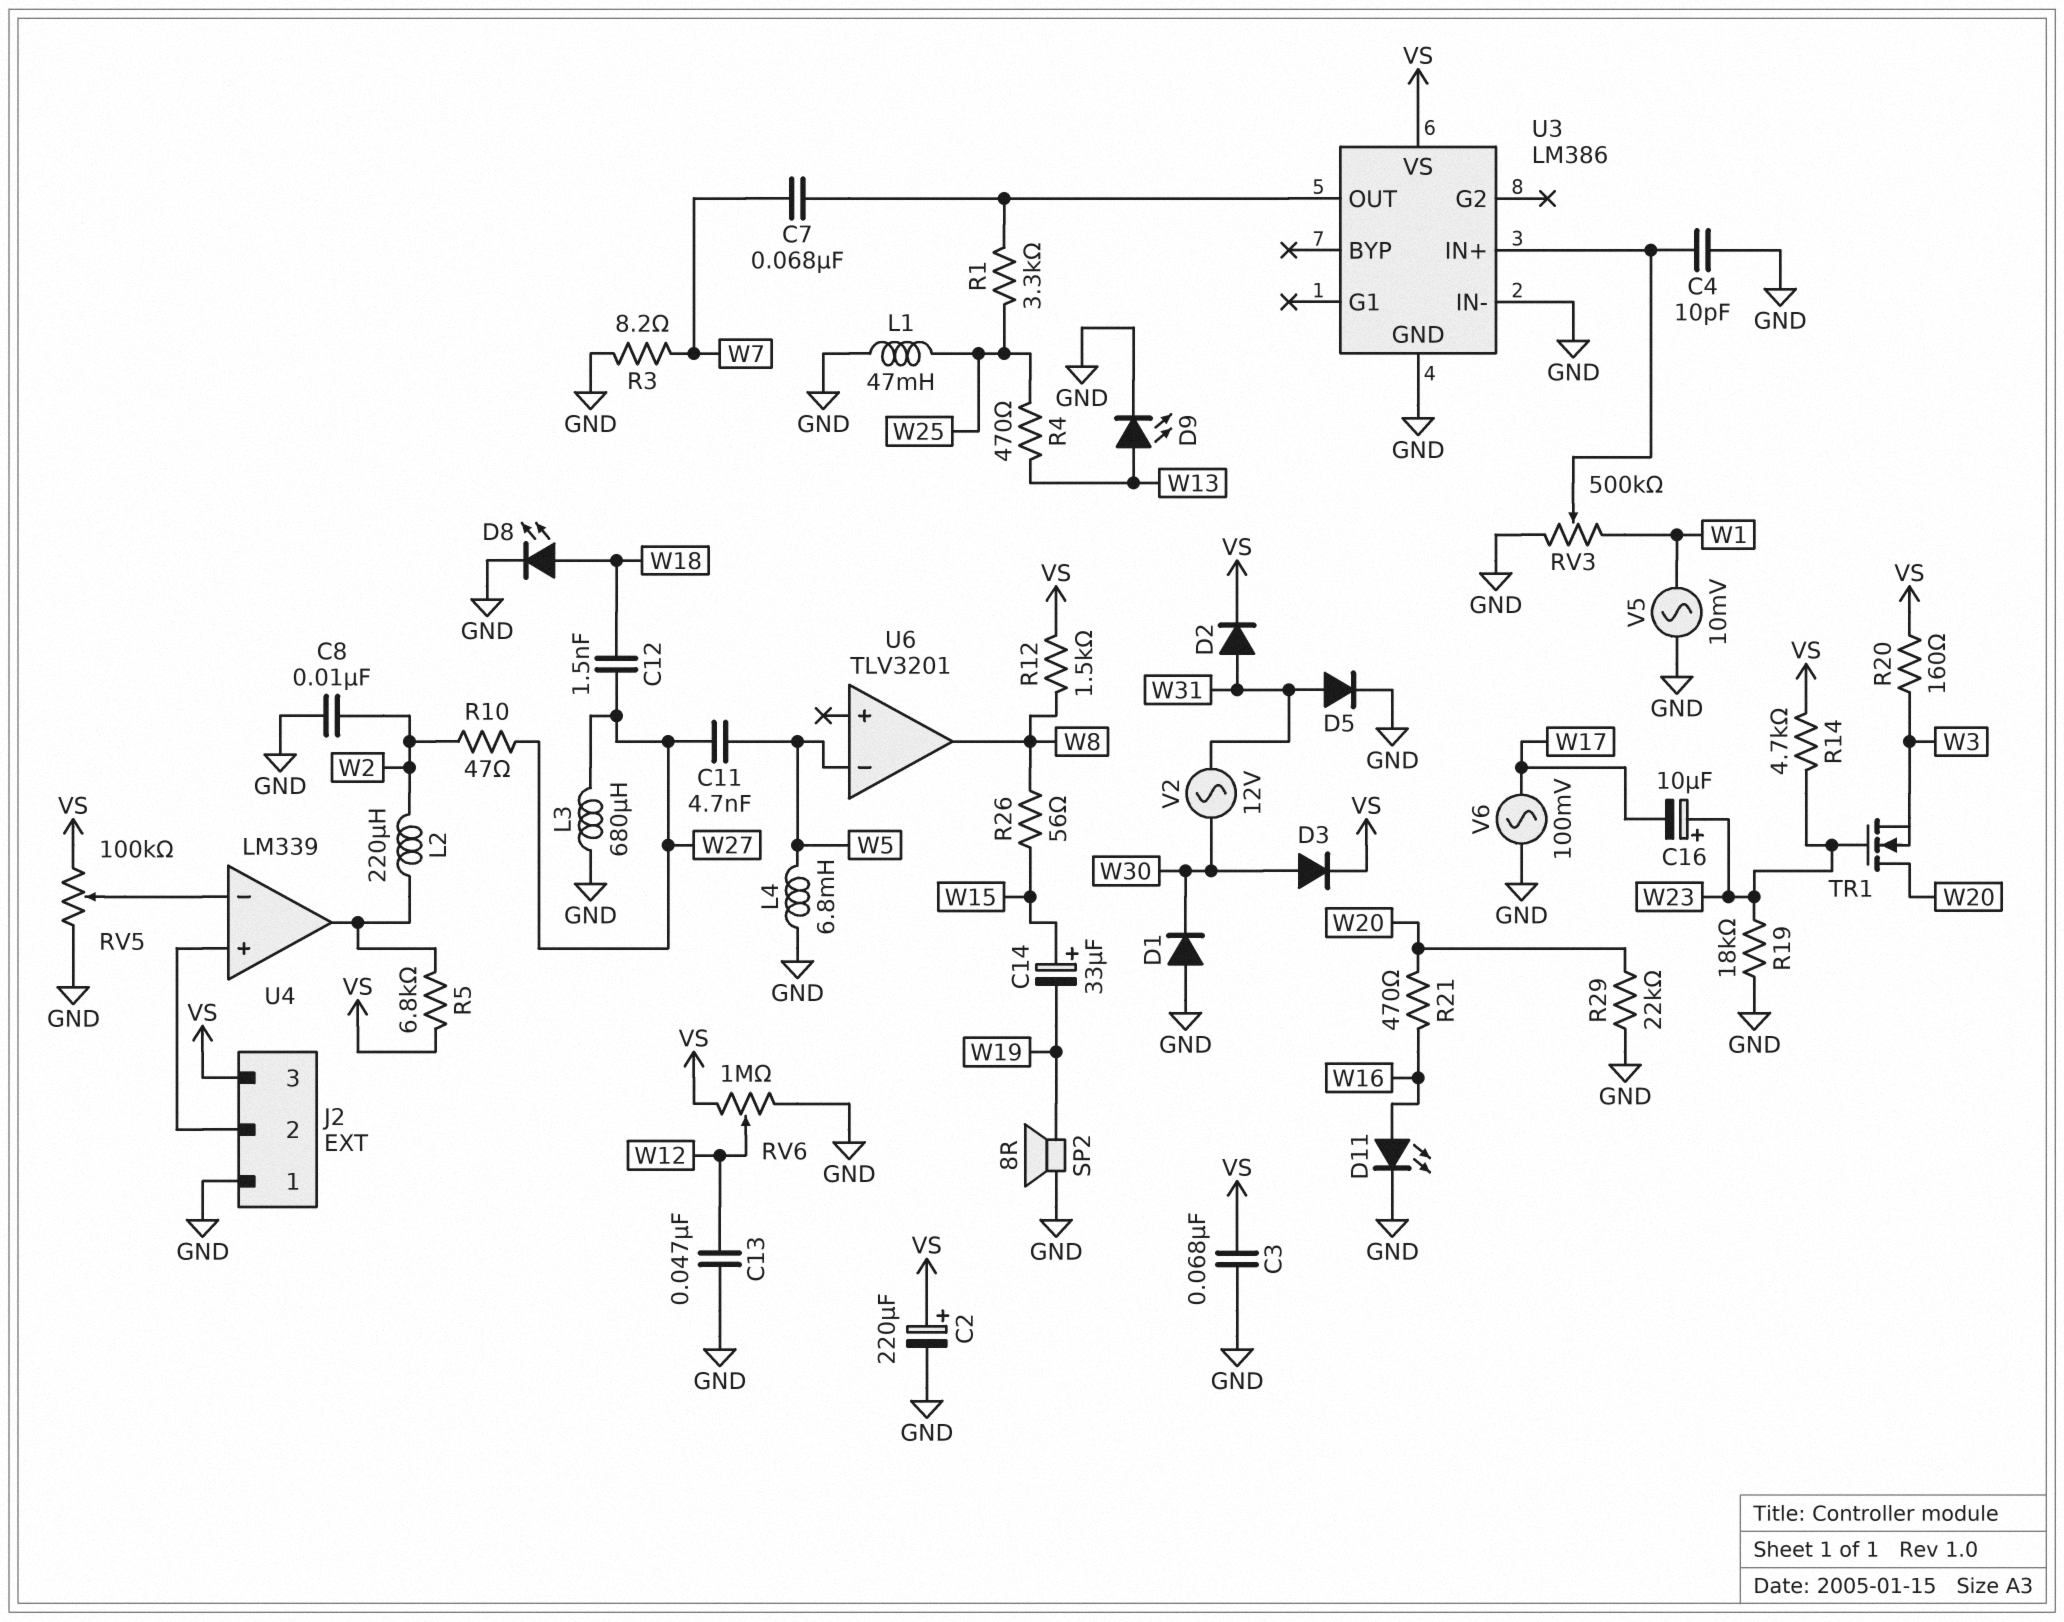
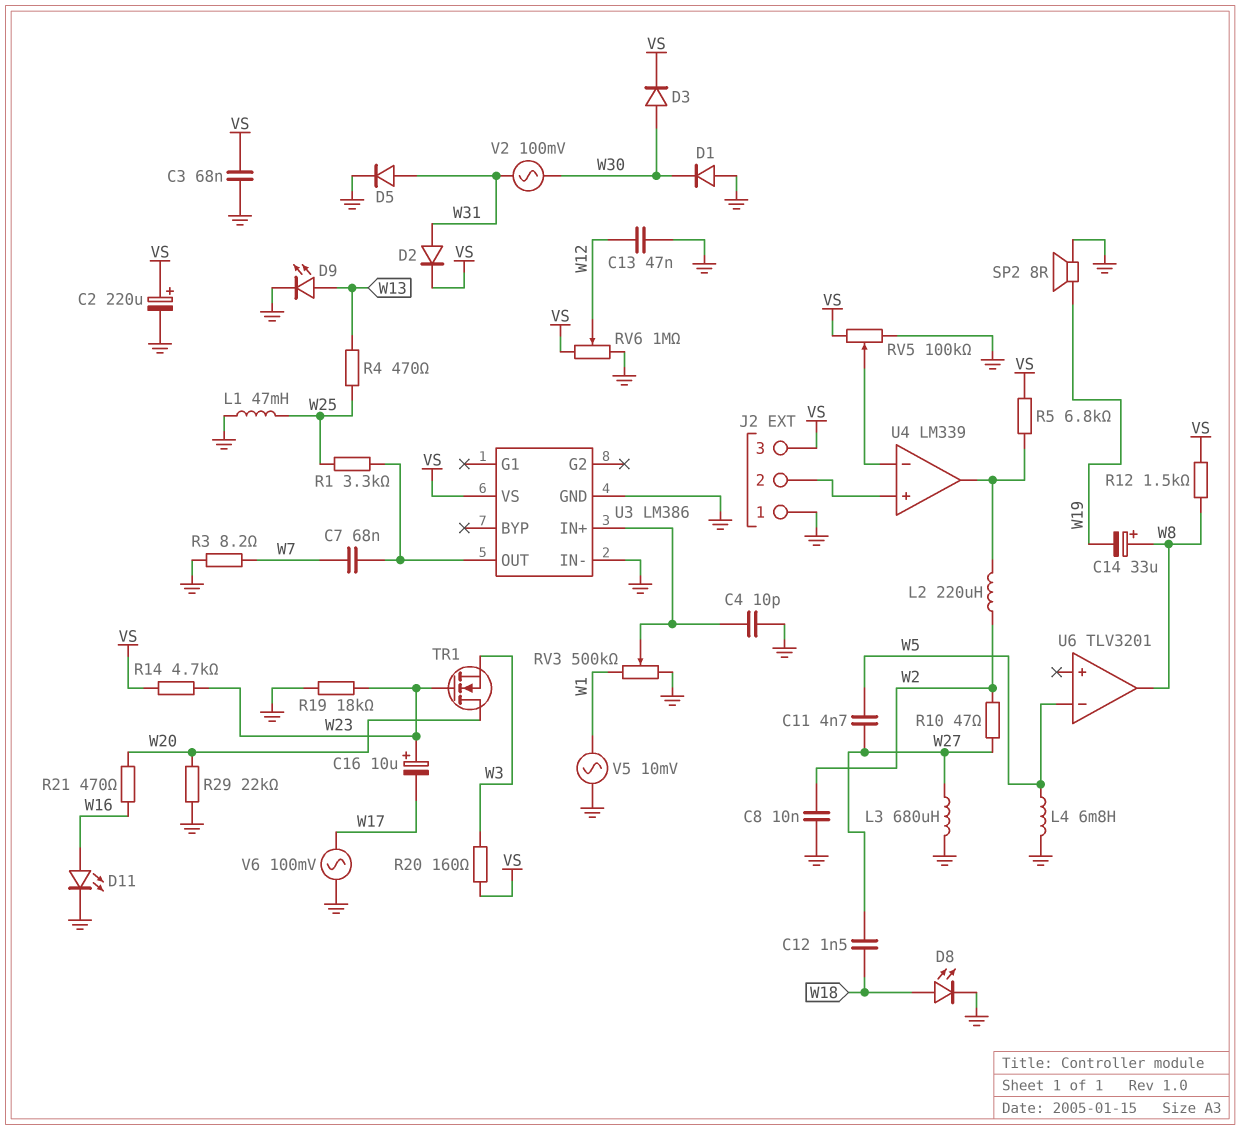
C14: 33uF (plus W15, minus W19) -> 33uF (plus W8, minus W19)
R26: 56 (W8, W15) -> none
V2: AC 12V (W30, W31) -> AC 100mV (W30, W31)

